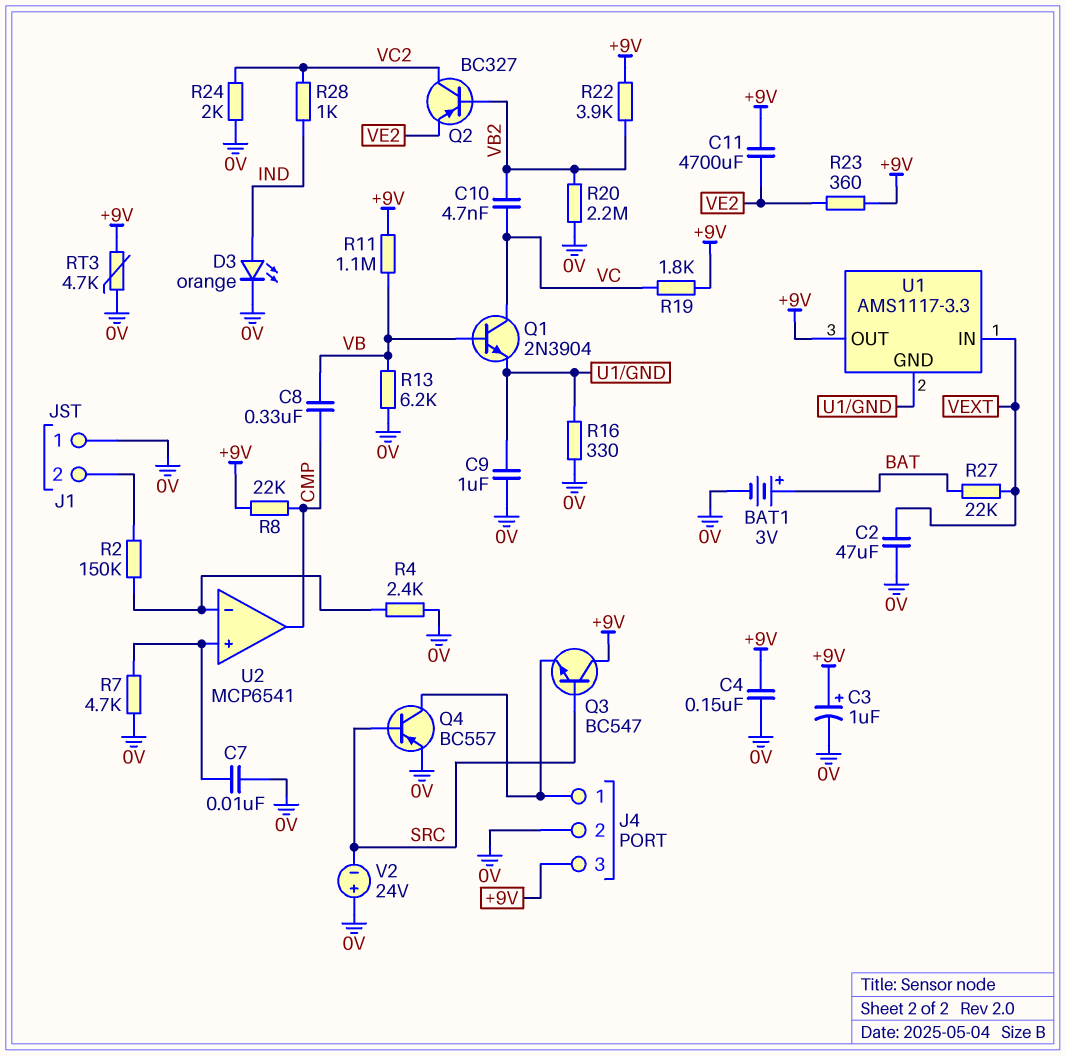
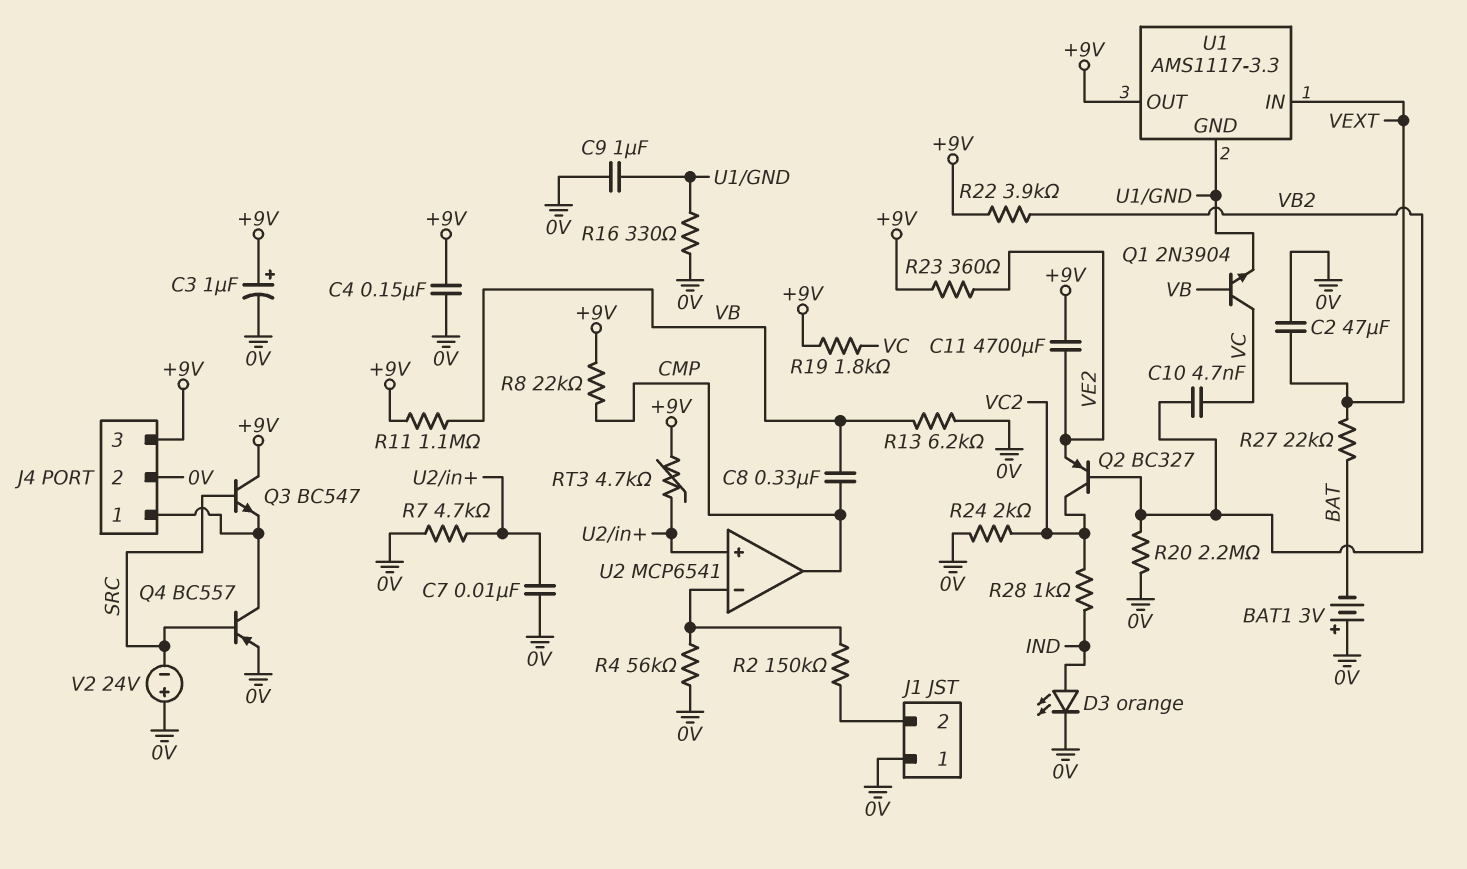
BAT1: 3V (plus BAT, minus 0V) -> 3V (plus 0V, minus BAT)
R4: 2.4k (0V, U2/in-) -> 56k (0V, U2/in-)
RT3: 4.7k (+9V, 0V) -> 4.7k (+9V, U2/in+)

